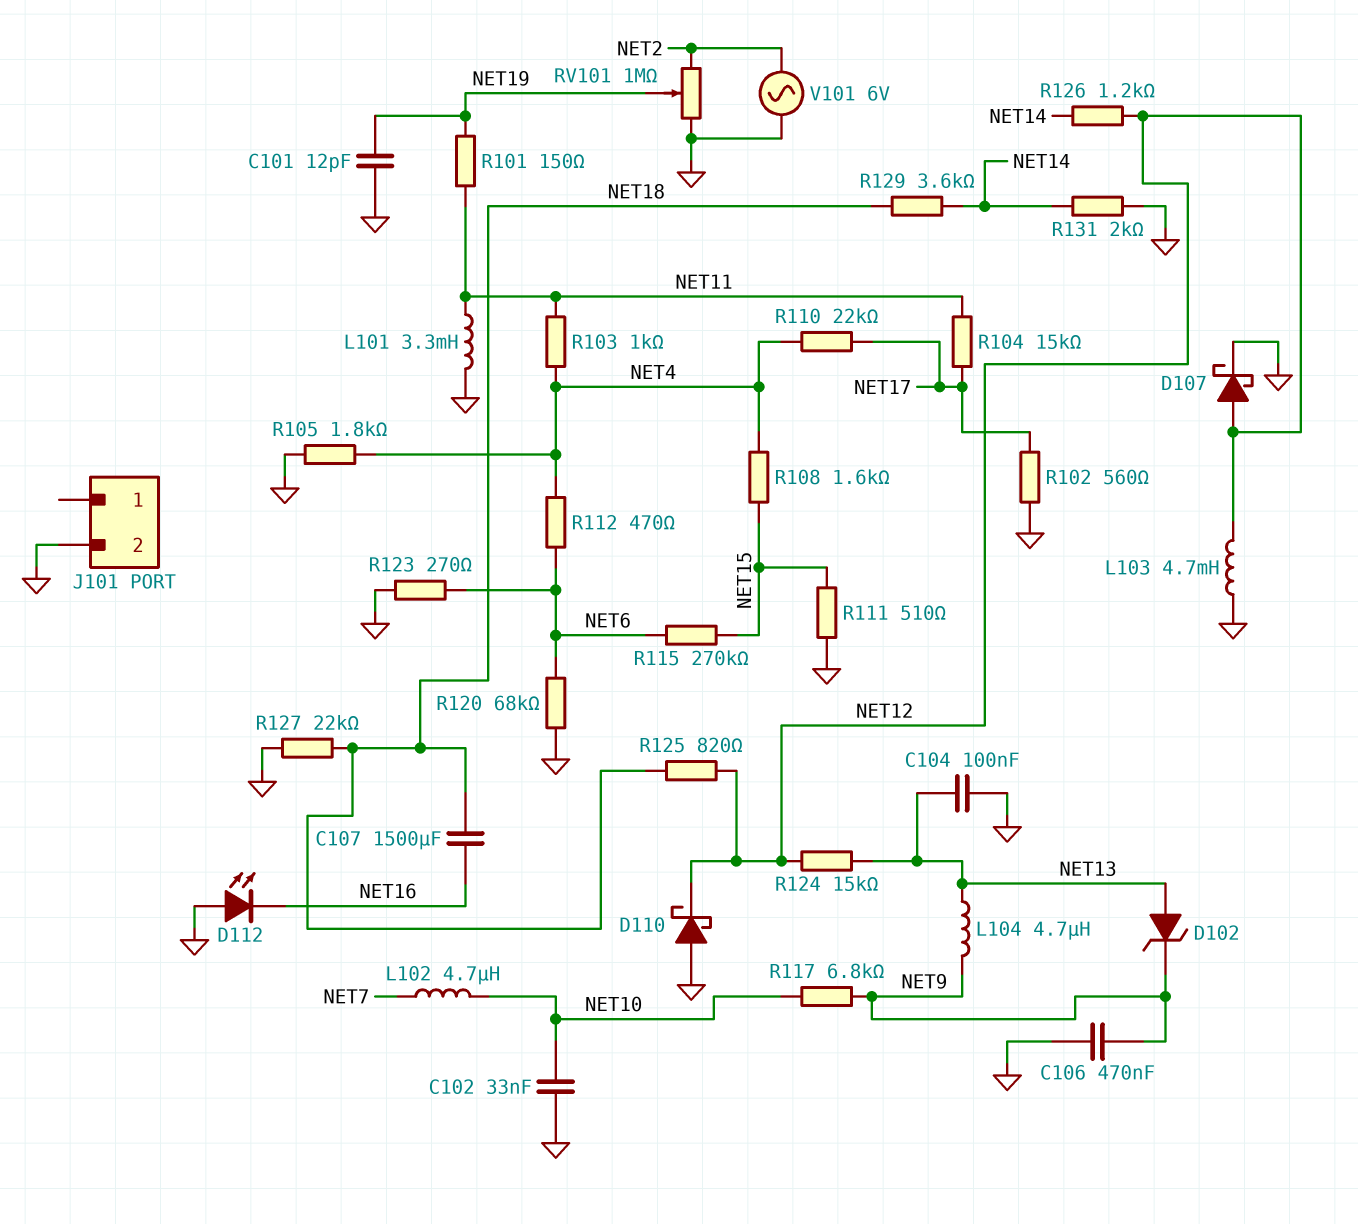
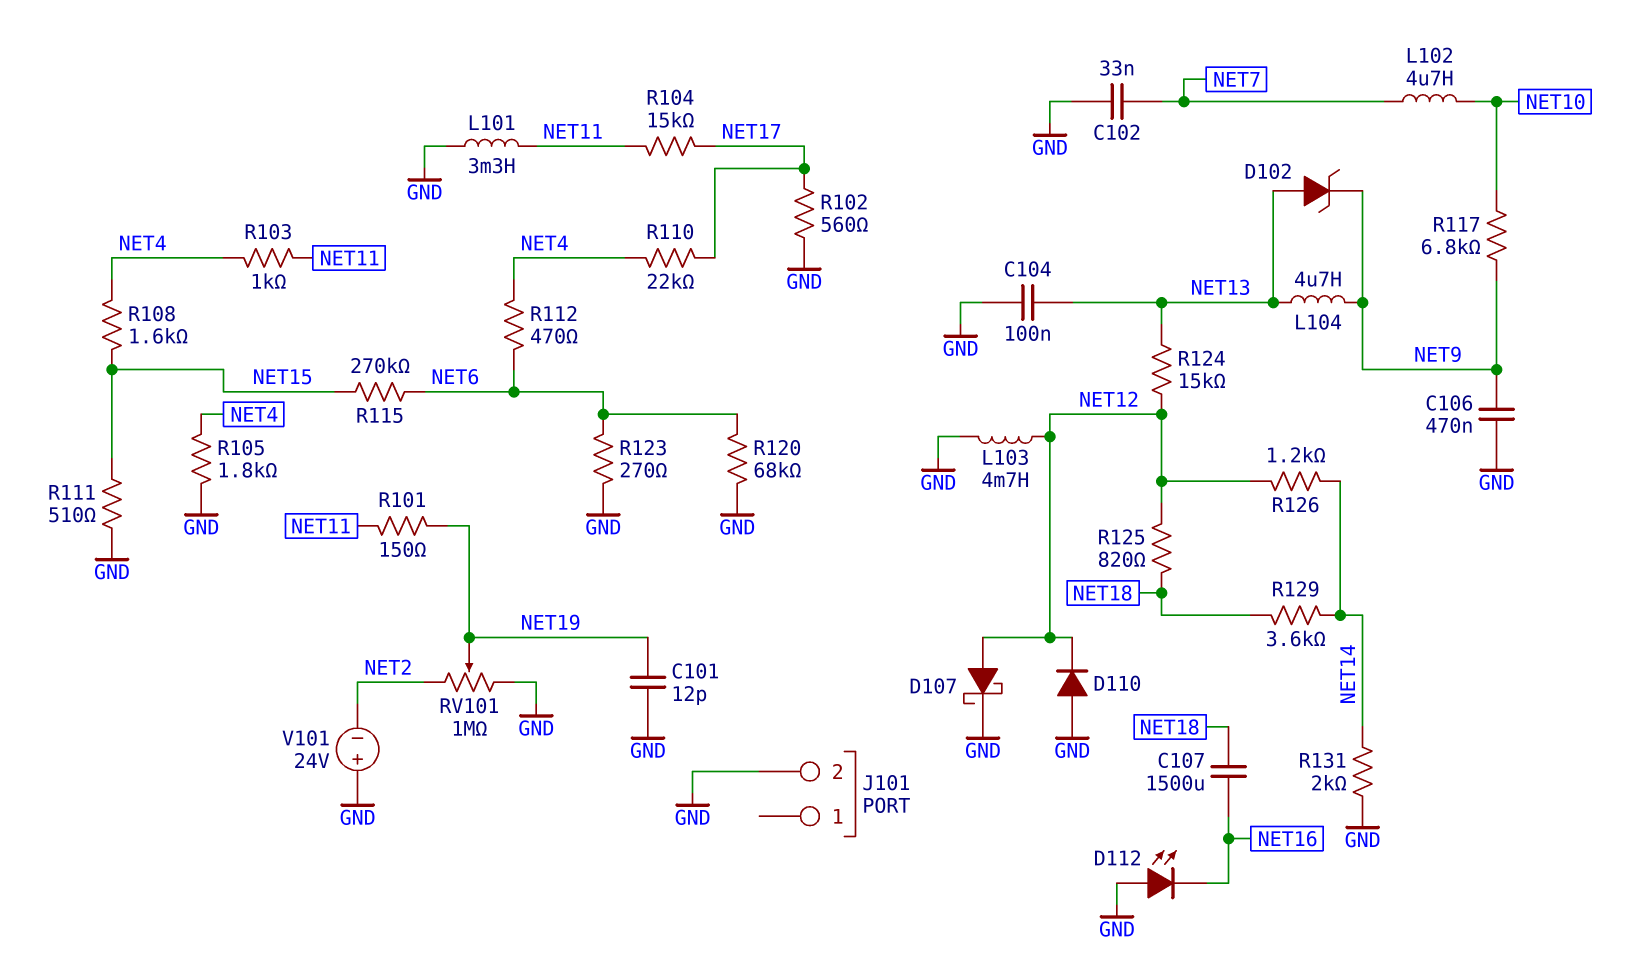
C102: 33nF (GND, NET10) -> 33nF (GND, NET7)
D110: schottky (A GND, K NET12) -> diode (A GND, K NET12)
R127: 22k (GND, NET18) -> none
V101: AC 6V (GND, NET2) -> 24V (plus GND, minus NET2)

